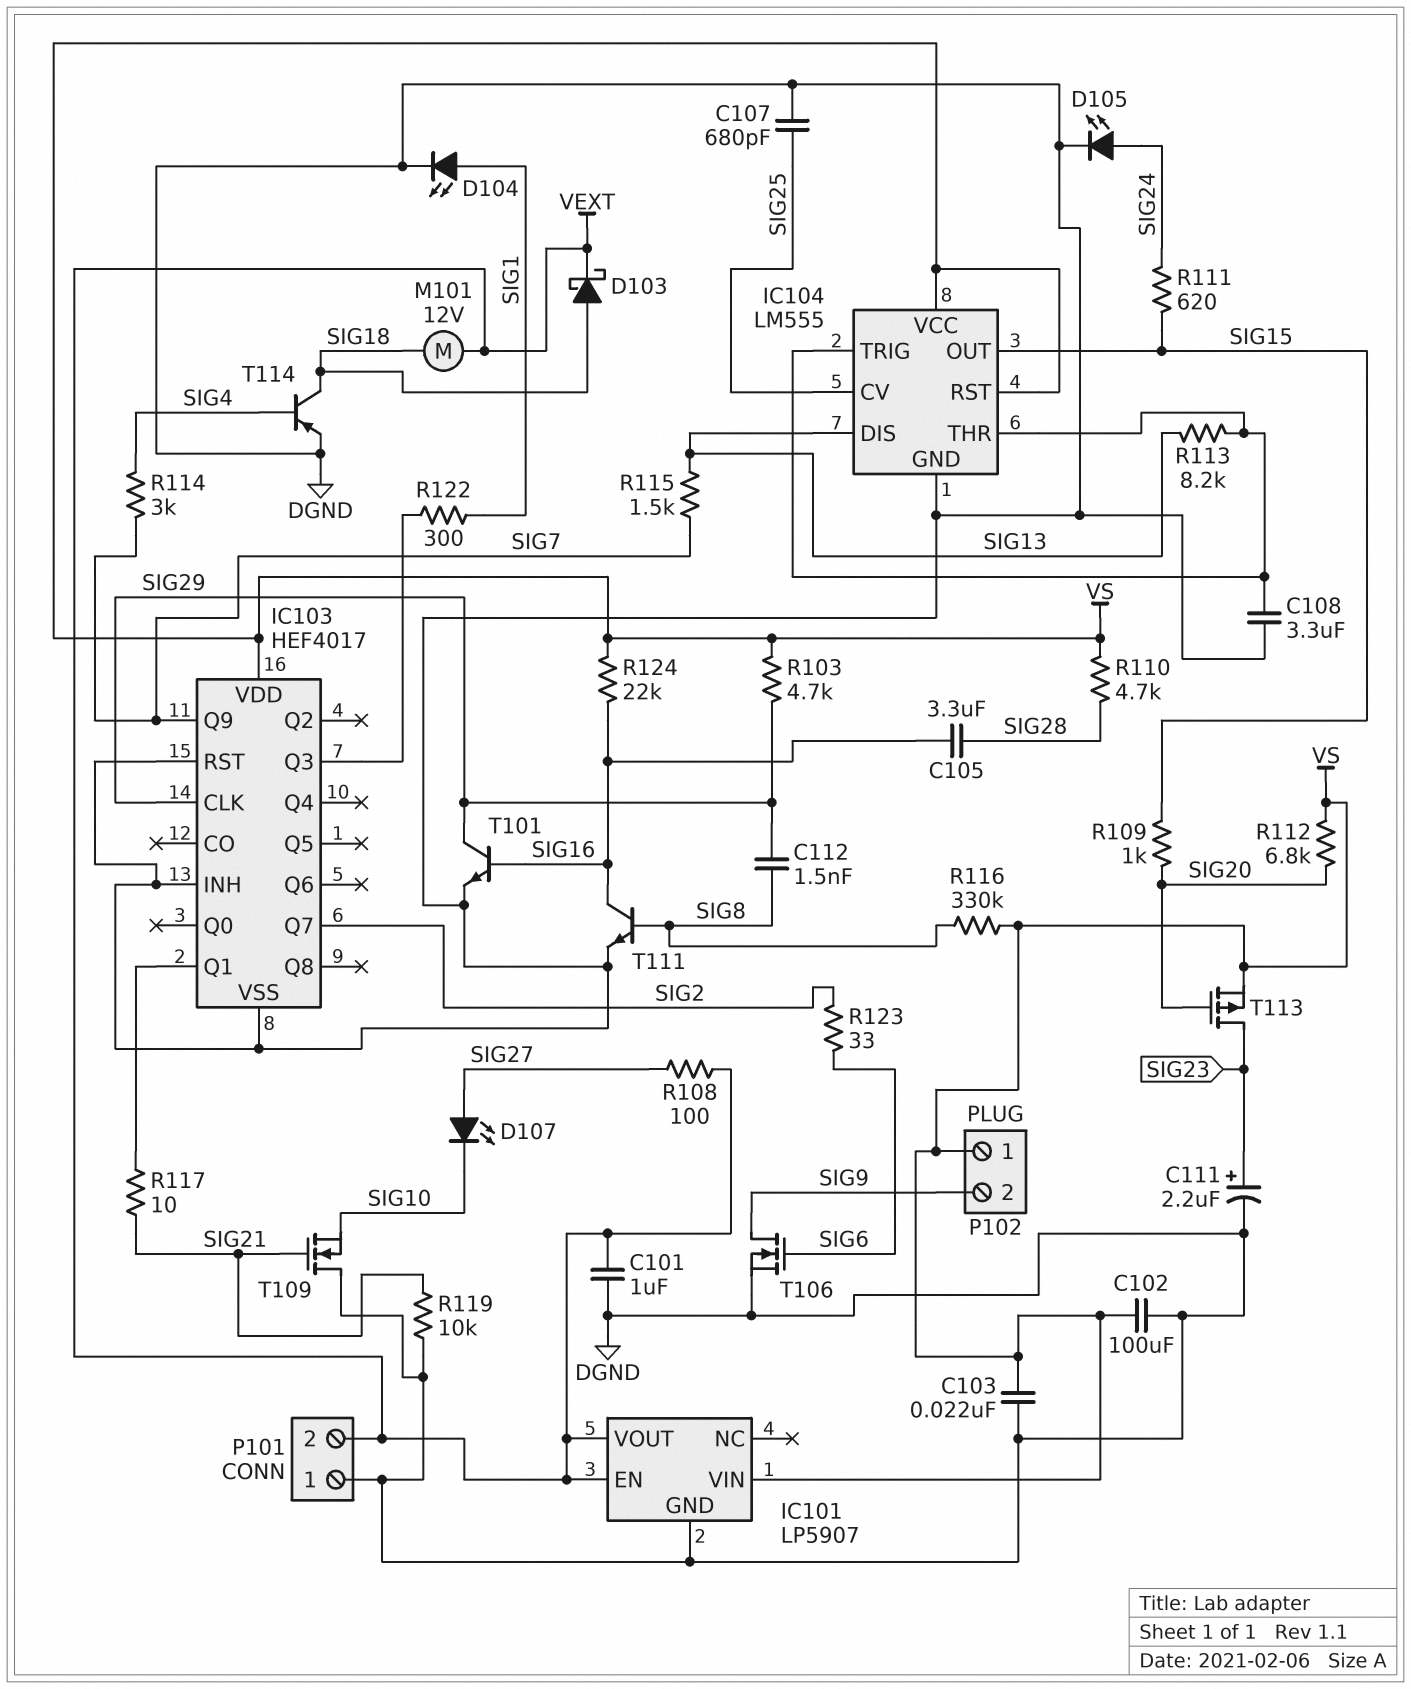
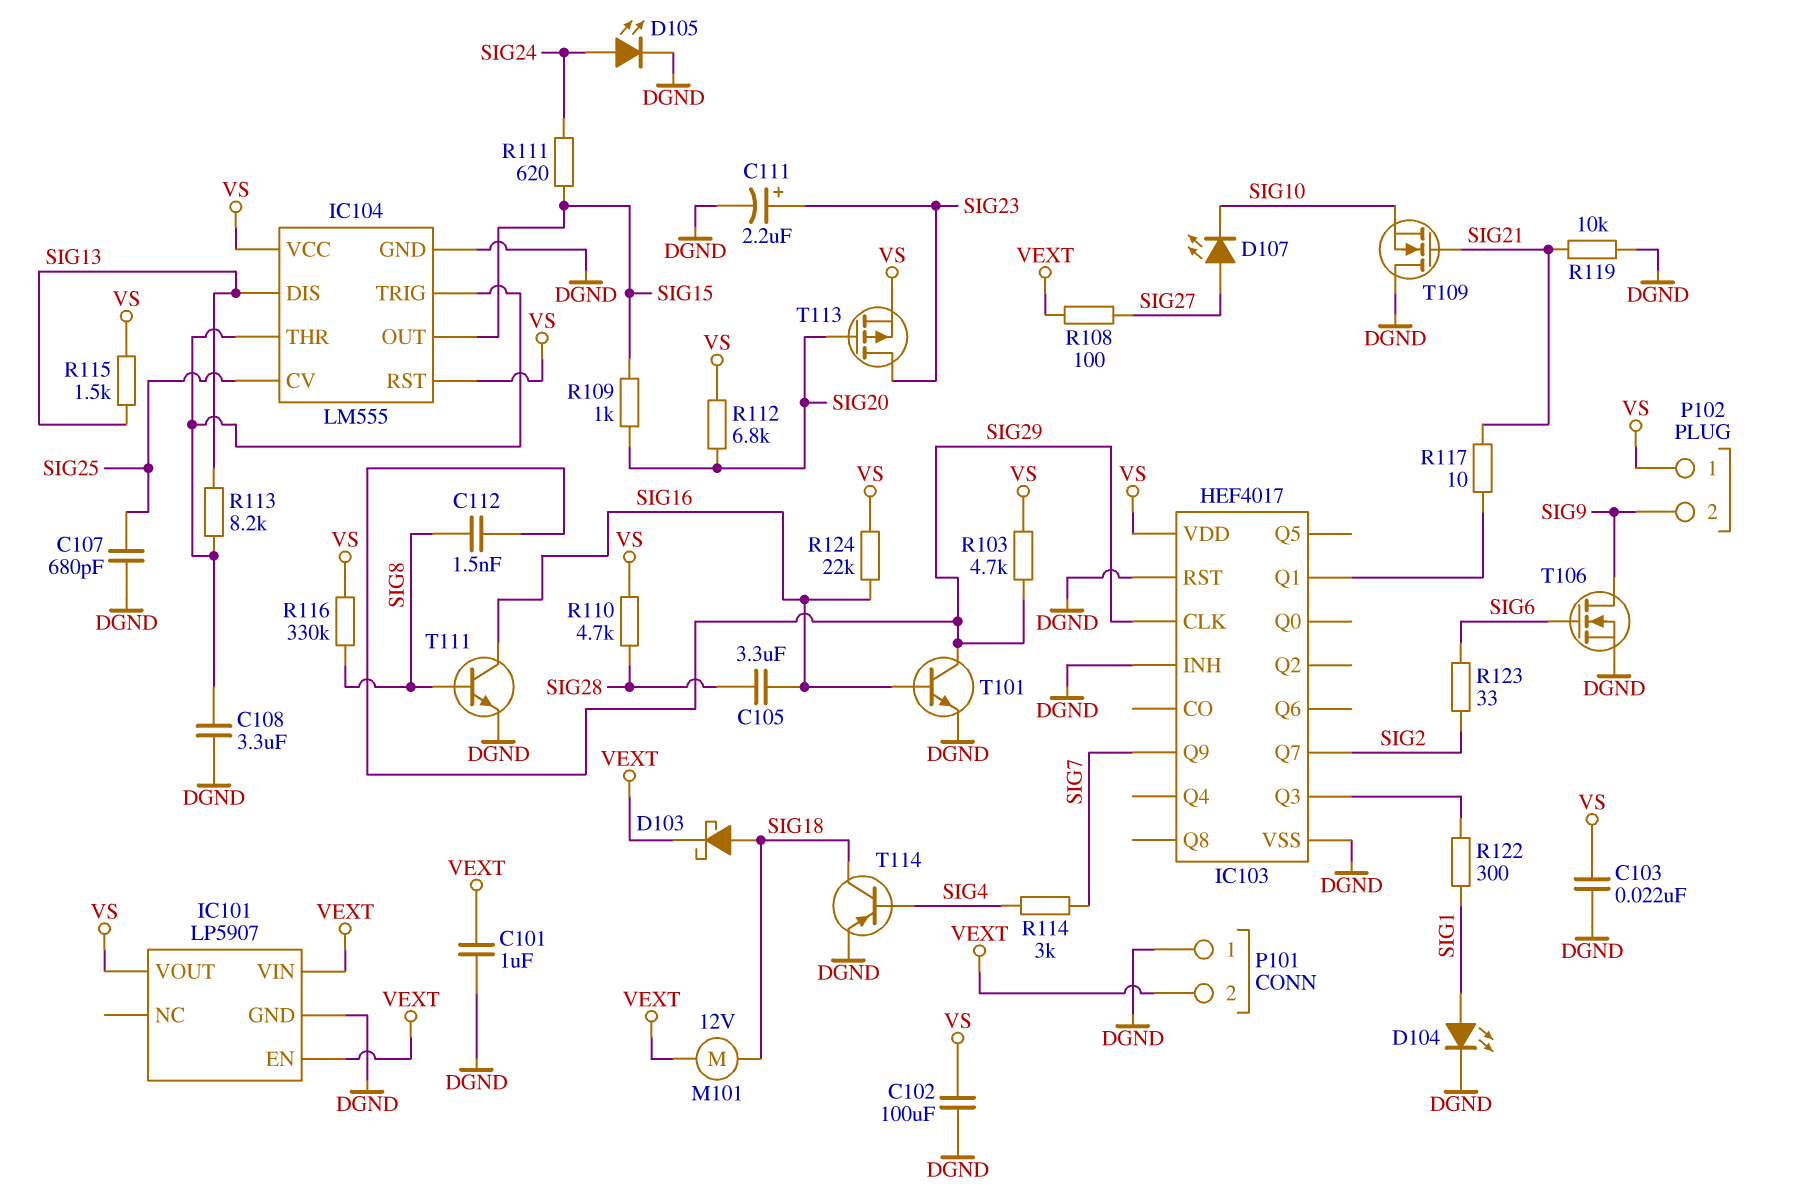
IC101 pin VIN: VS -> VEXT
IC101 pin VOUT: VEXT -> VS
R115: 1.5k (SIG7, SIG13) -> 1.5k (SIG13, VS)

